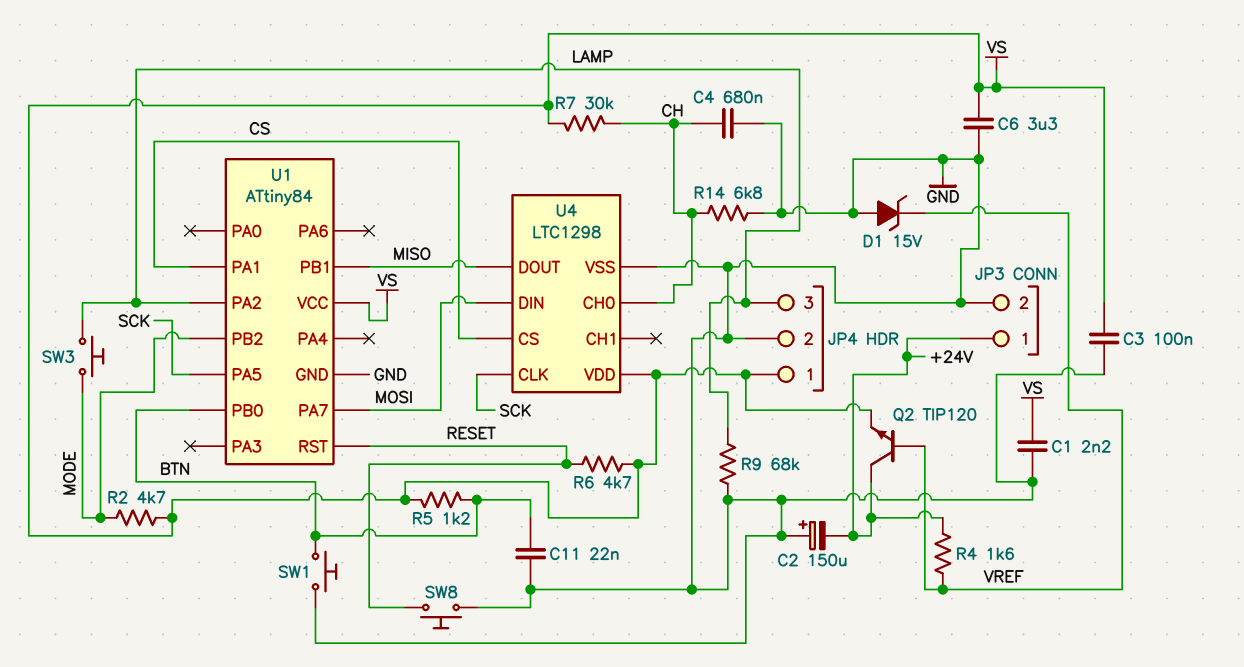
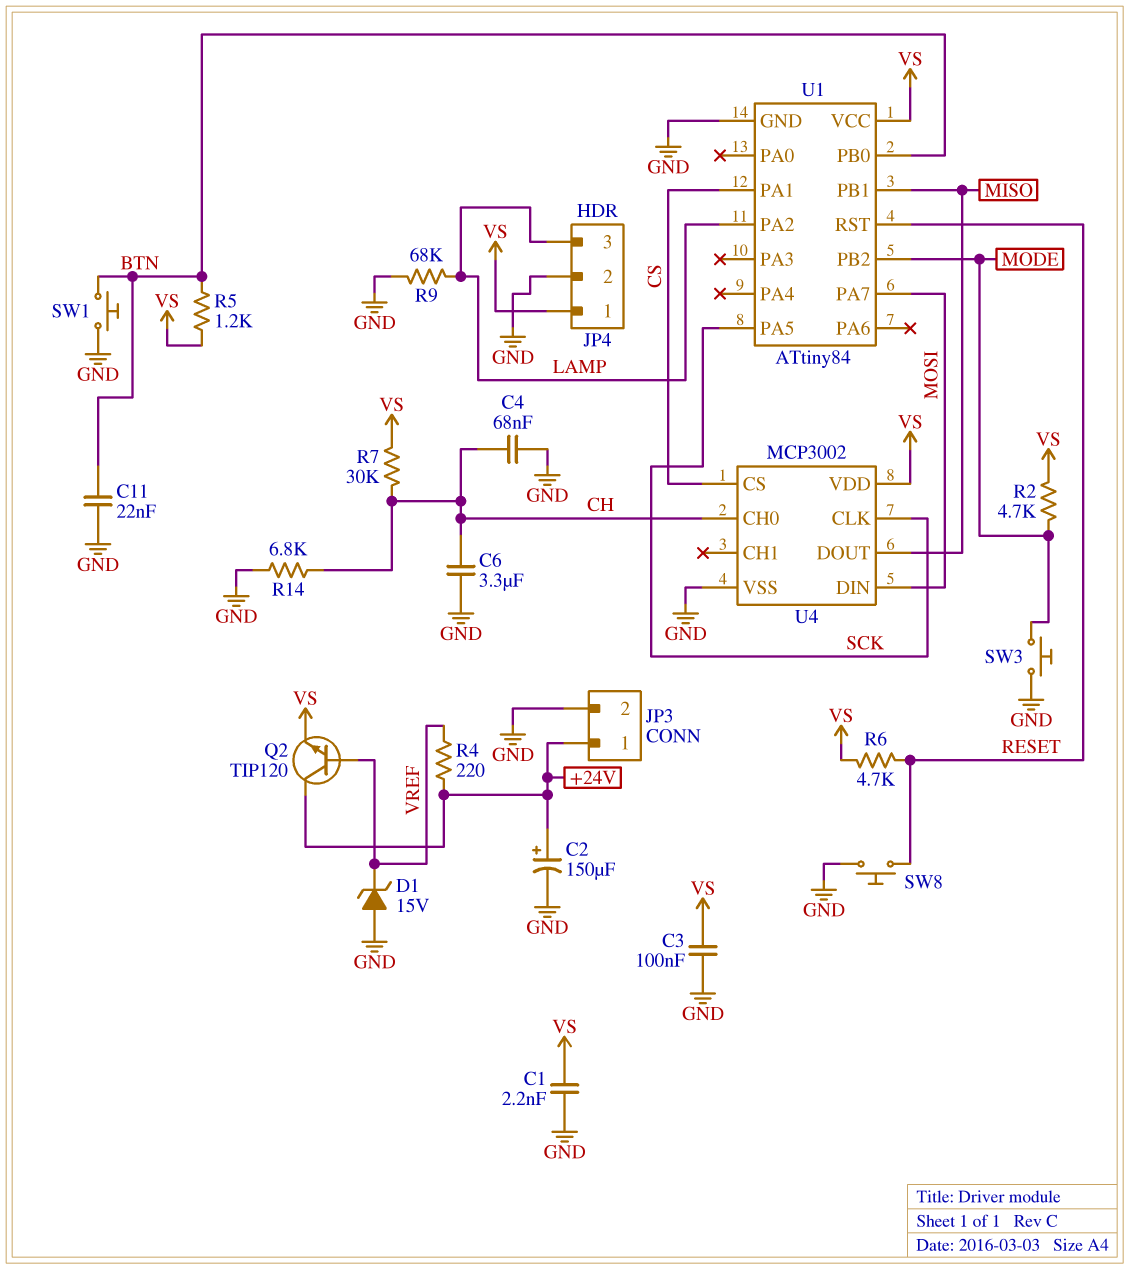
C2: 150uF (plus GND, minus +24V) -> 150uF (plus +24V, minus GND)
C4: 680nF (CH, GND) -> 68nF (CH, GND)
C6: 3.3uF (GND, VS) -> 3.3uF (CH, GND)
R4: 1.6k (+24V, VREF) -> 220 (+24V, VREF)
SW3: button (LAMP, MODE) -> button (GND, MODE)
U4: LTC1298 -> MCP3002

